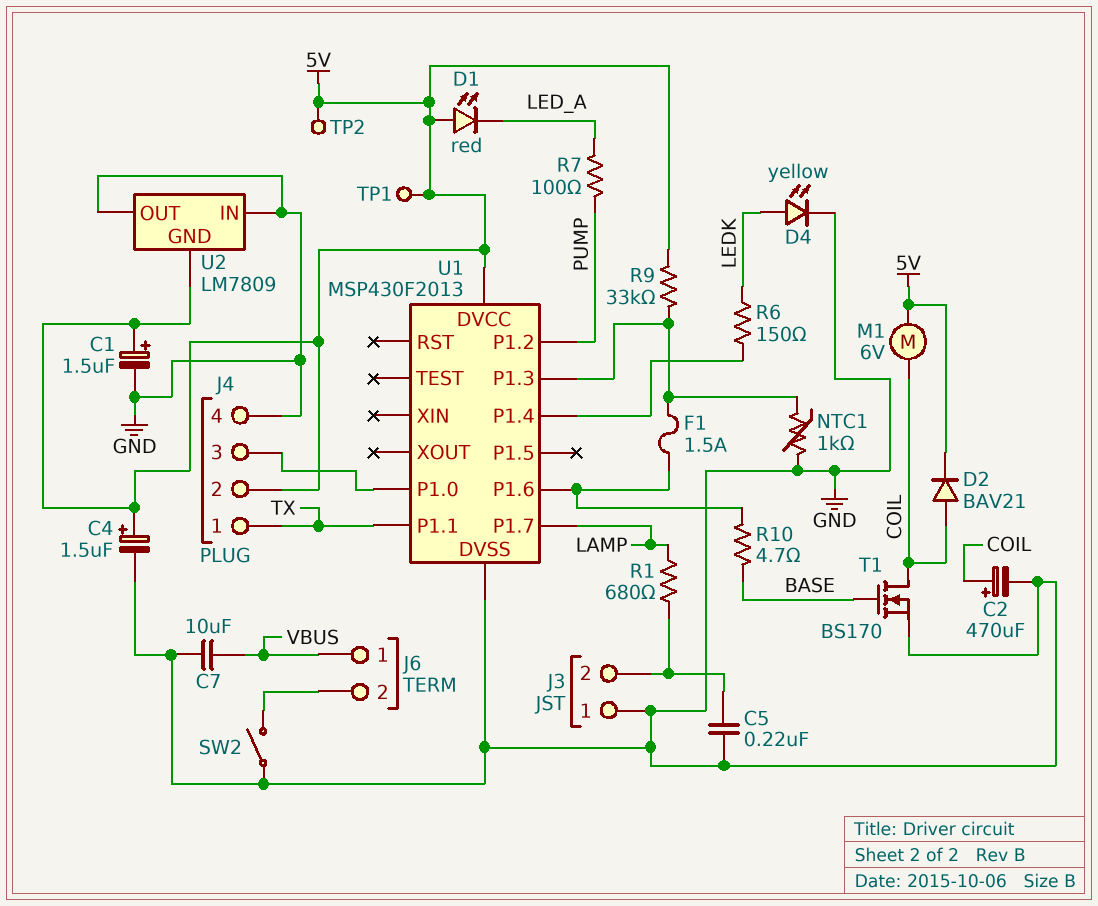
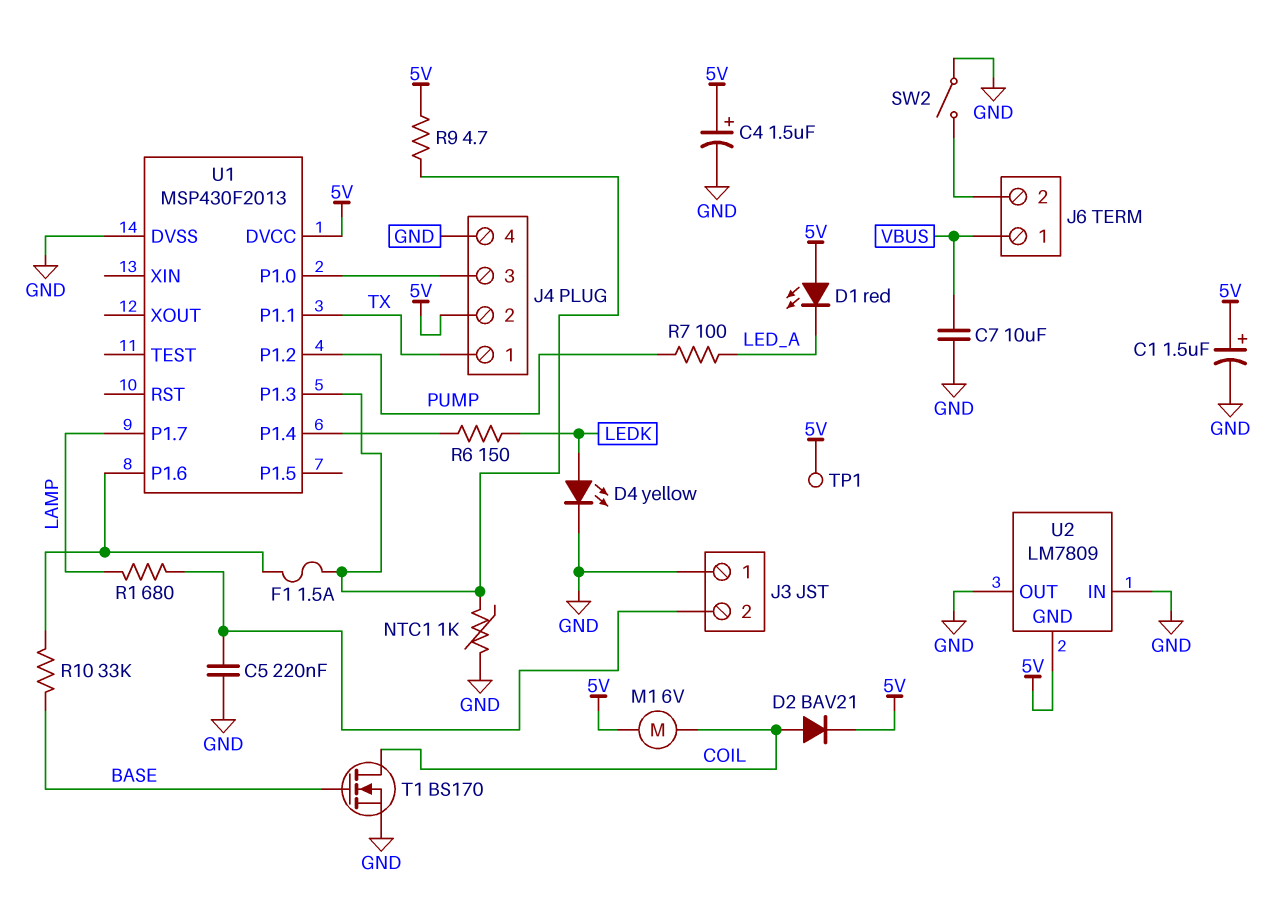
C2: 470uF (plus COIL, minus GND) -> none
R9: 33k (5V, U1/P1.3) -> 4.7 (5V, U1/P1.3)
R10: 4.7 (BASE, U1/P1.6) -> 33k (BASE, U1/P1.6)
TP2: test point (5V) -> none

